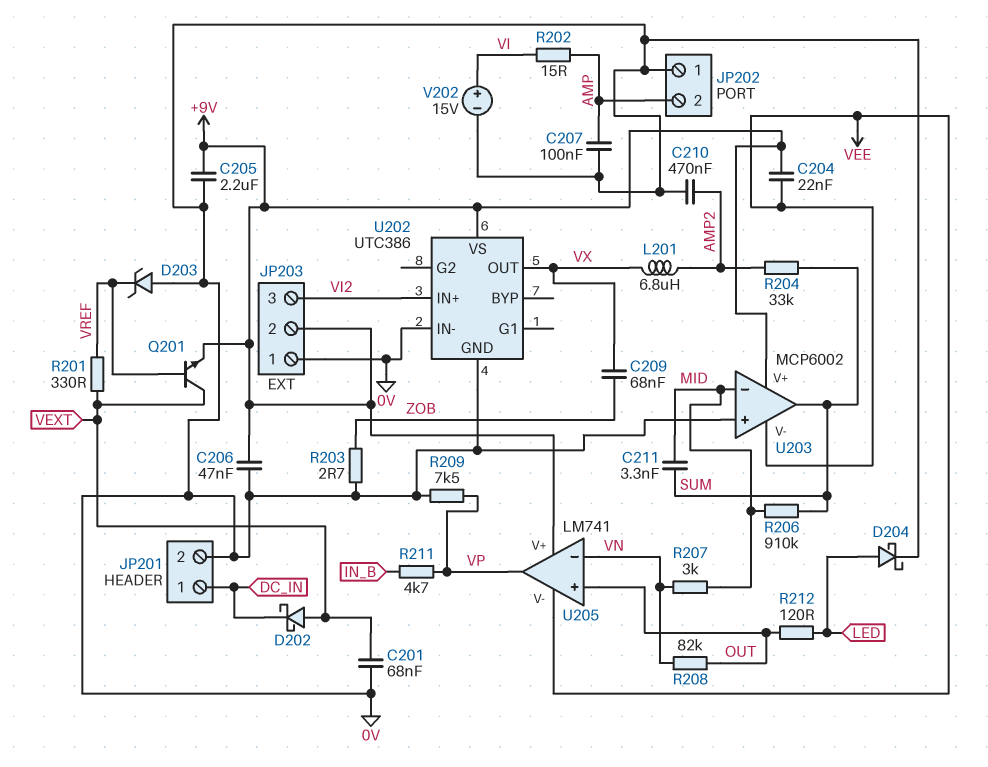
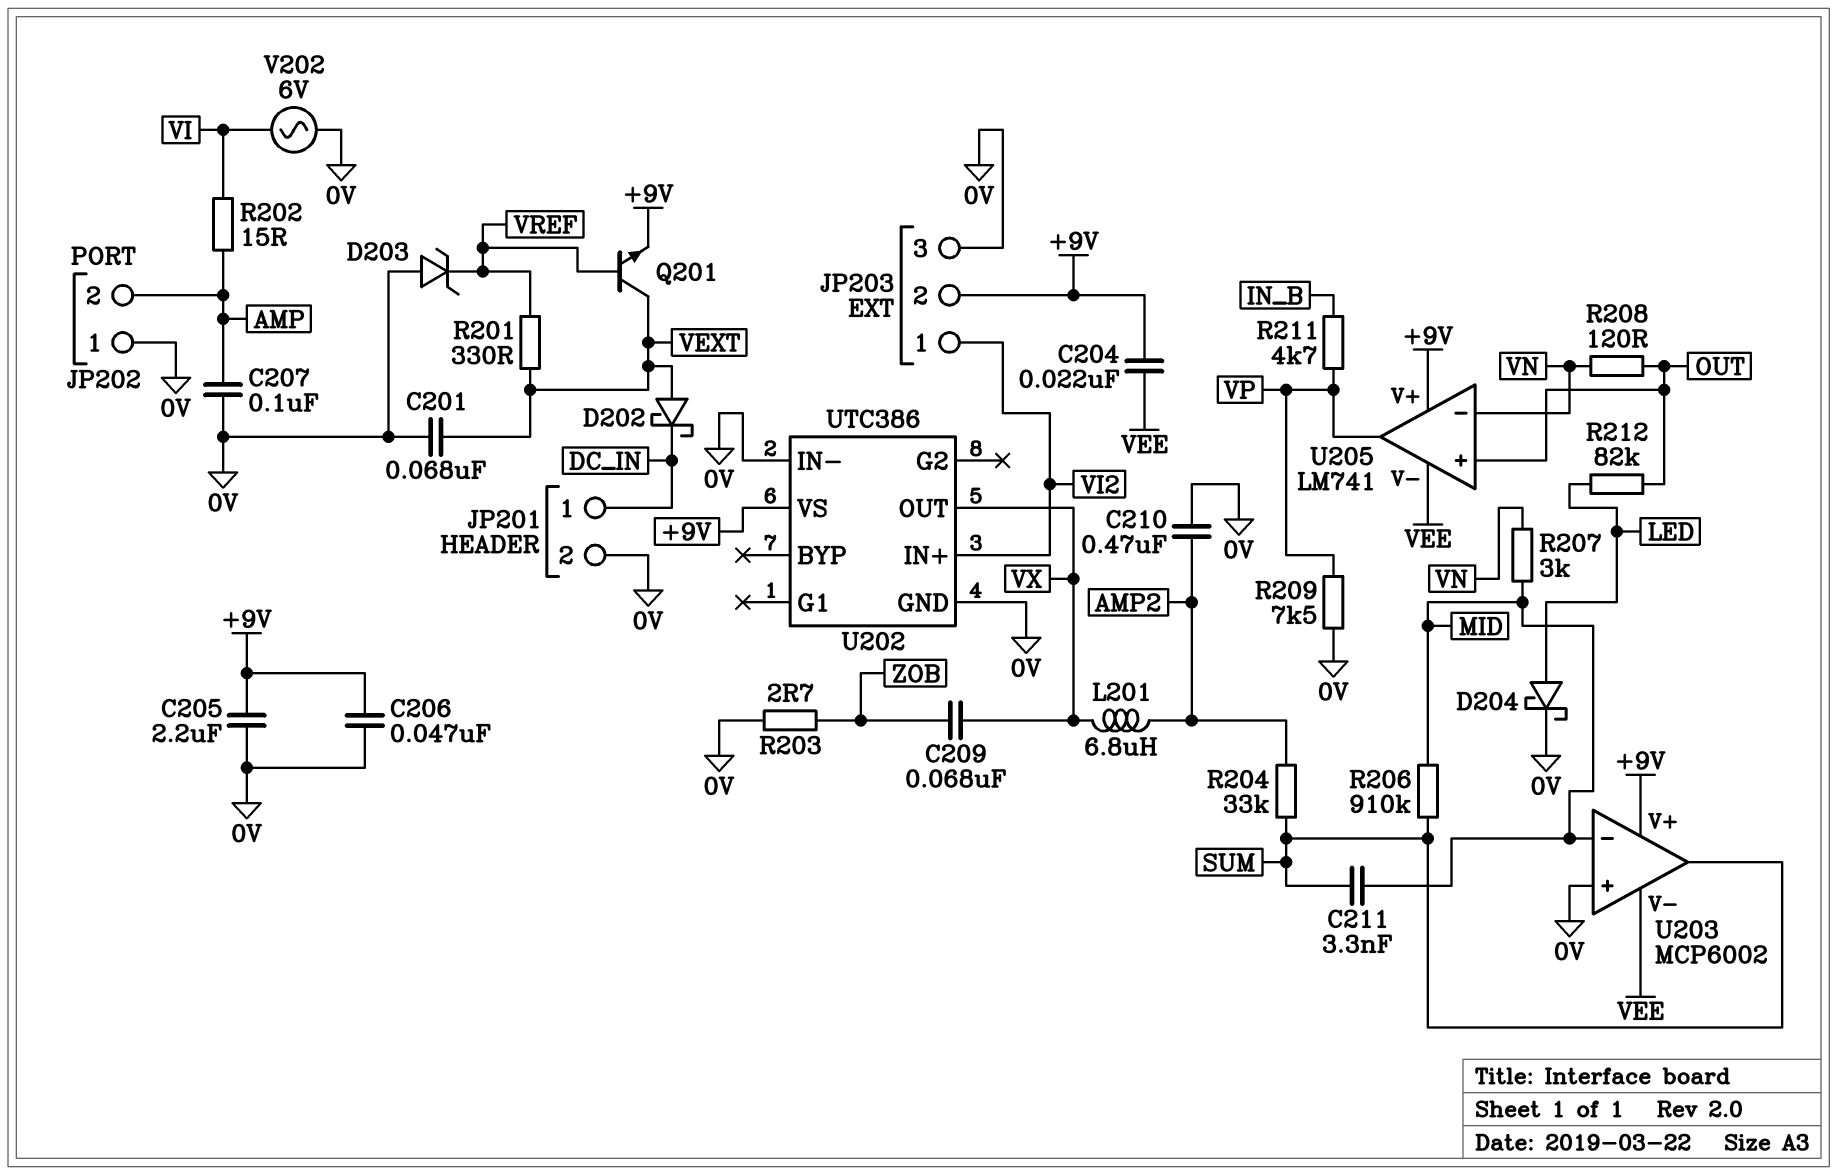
JP203 pin 1: 0V -> VI2
JP203 pin 3: VI2 -> 0V
R208: 82k (OUT, VN) -> 120 (OUT, VN)
R212: 120 (LED, OUT) -> 82k (LED, OUT)
V202: 15V (plus VI, minus 0V) -> AC 6V (0V, VI)

